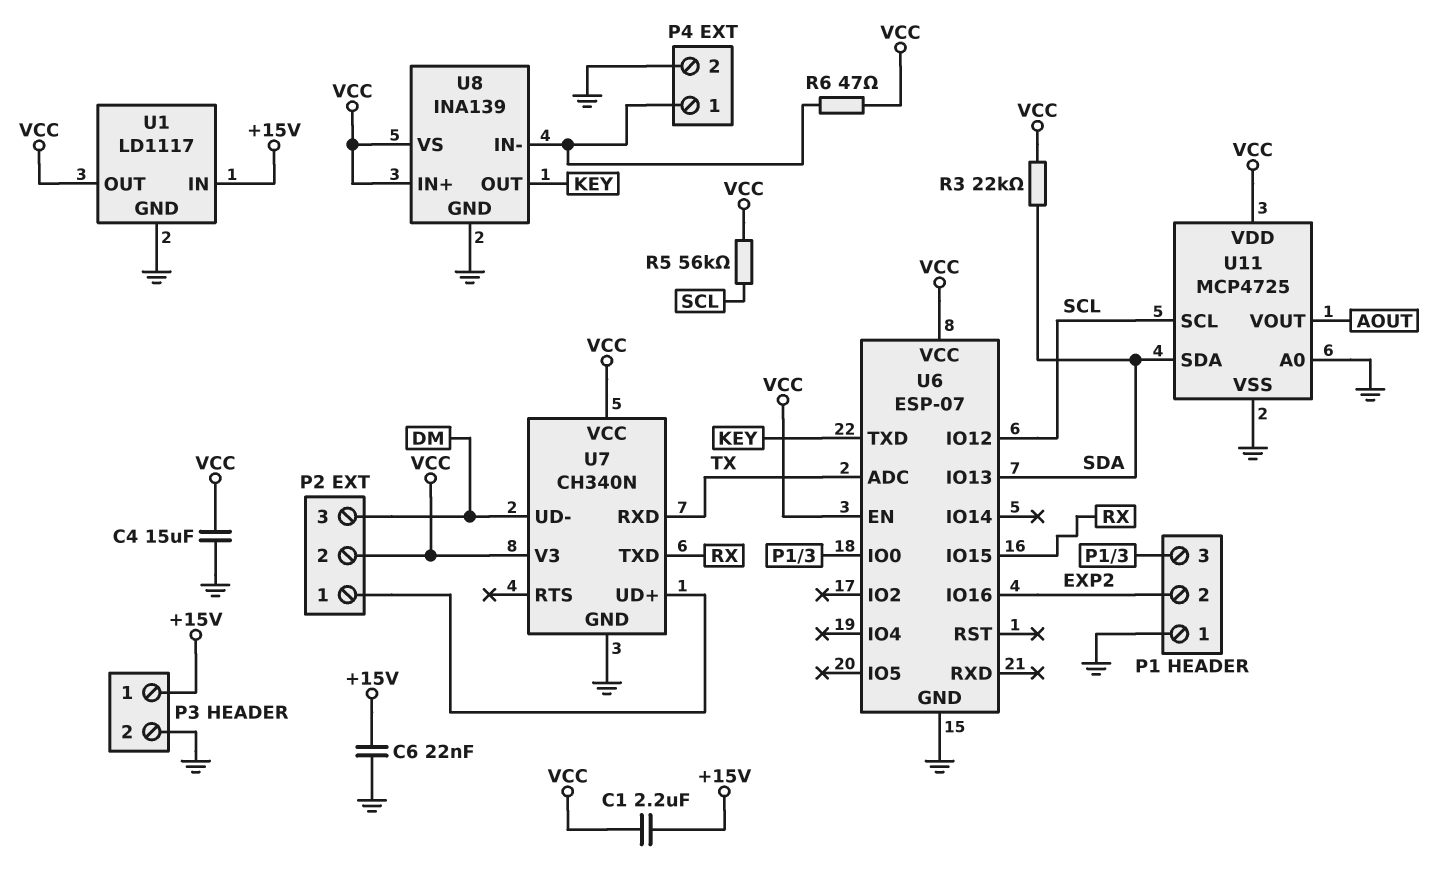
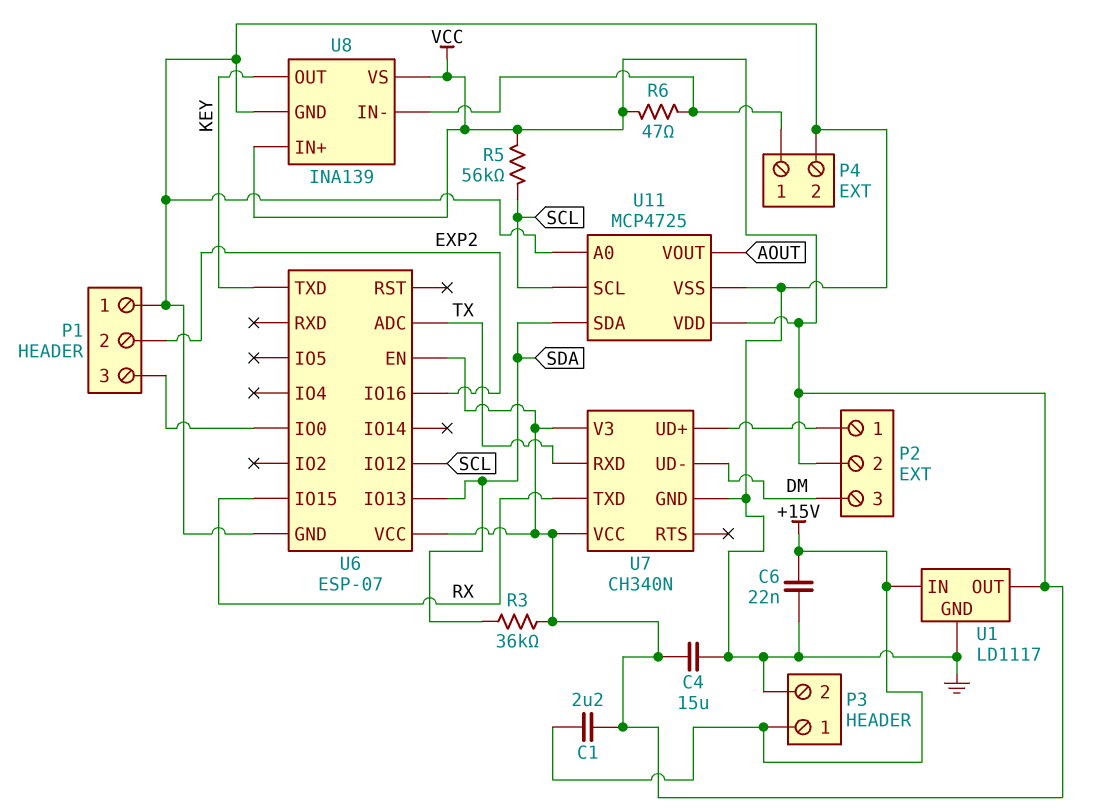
R3: 22k (SDA, VCC) -> 36k (SDA, VCC)

